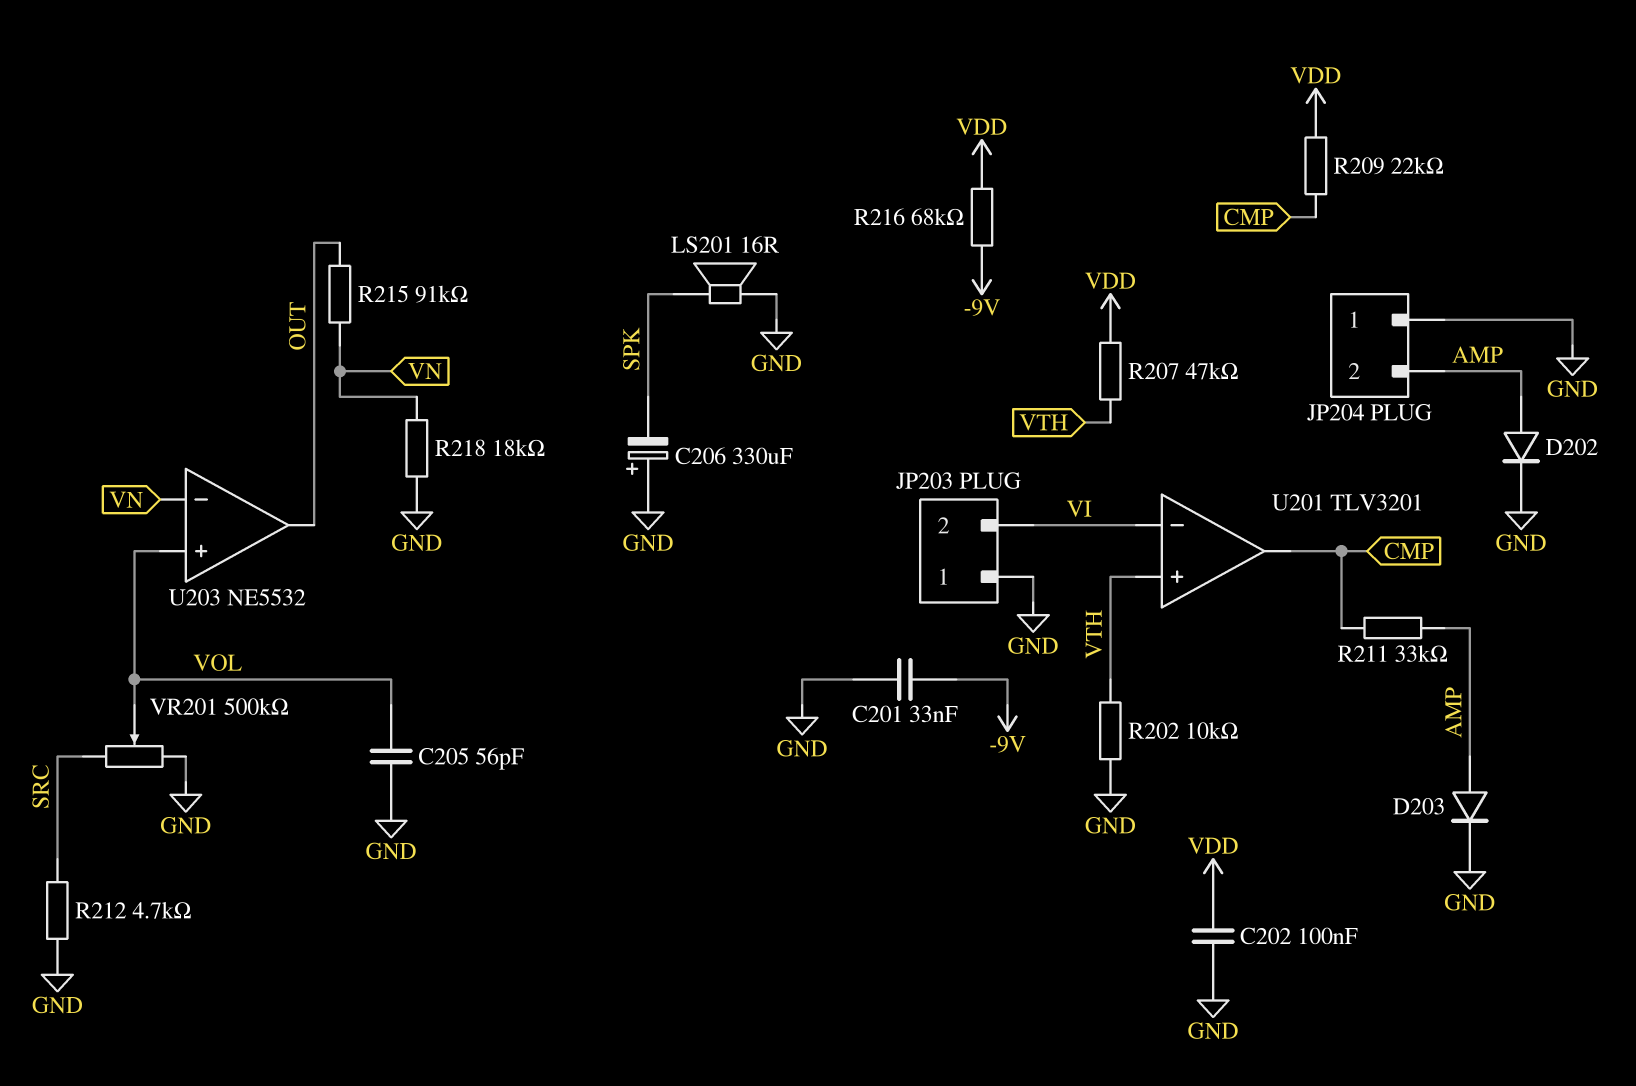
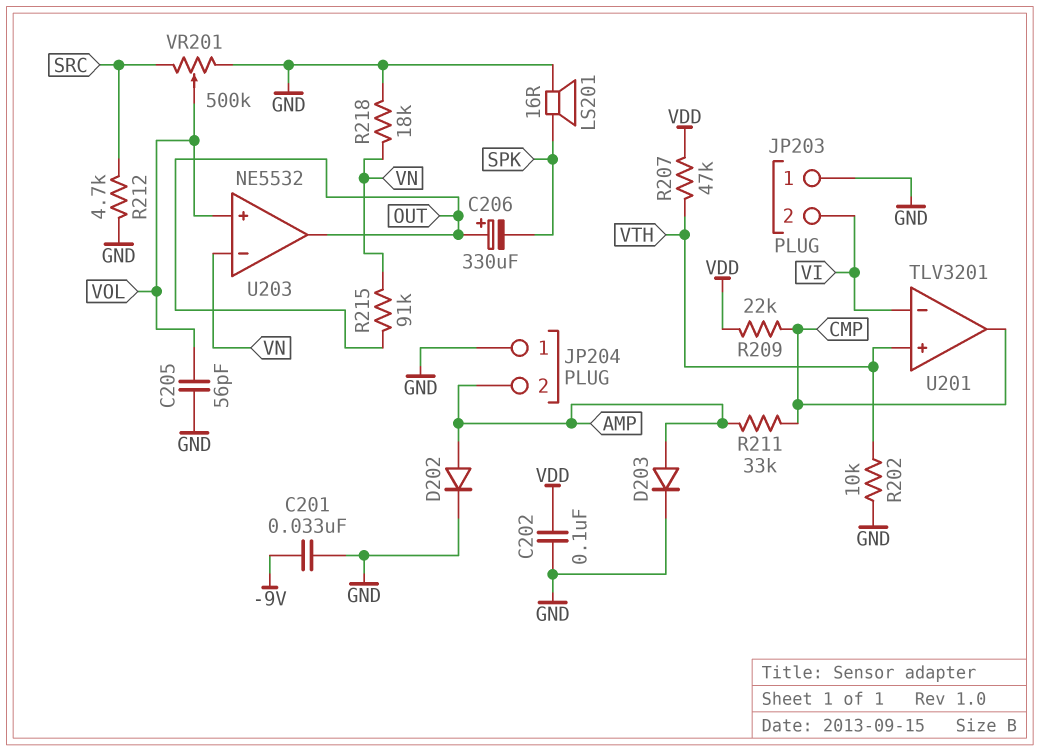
C206: 330uF (plus GND, minus SPK) -> 330uF (plus OUT, minus SPK)
R216: 68k (-9V, VDD) -> none

